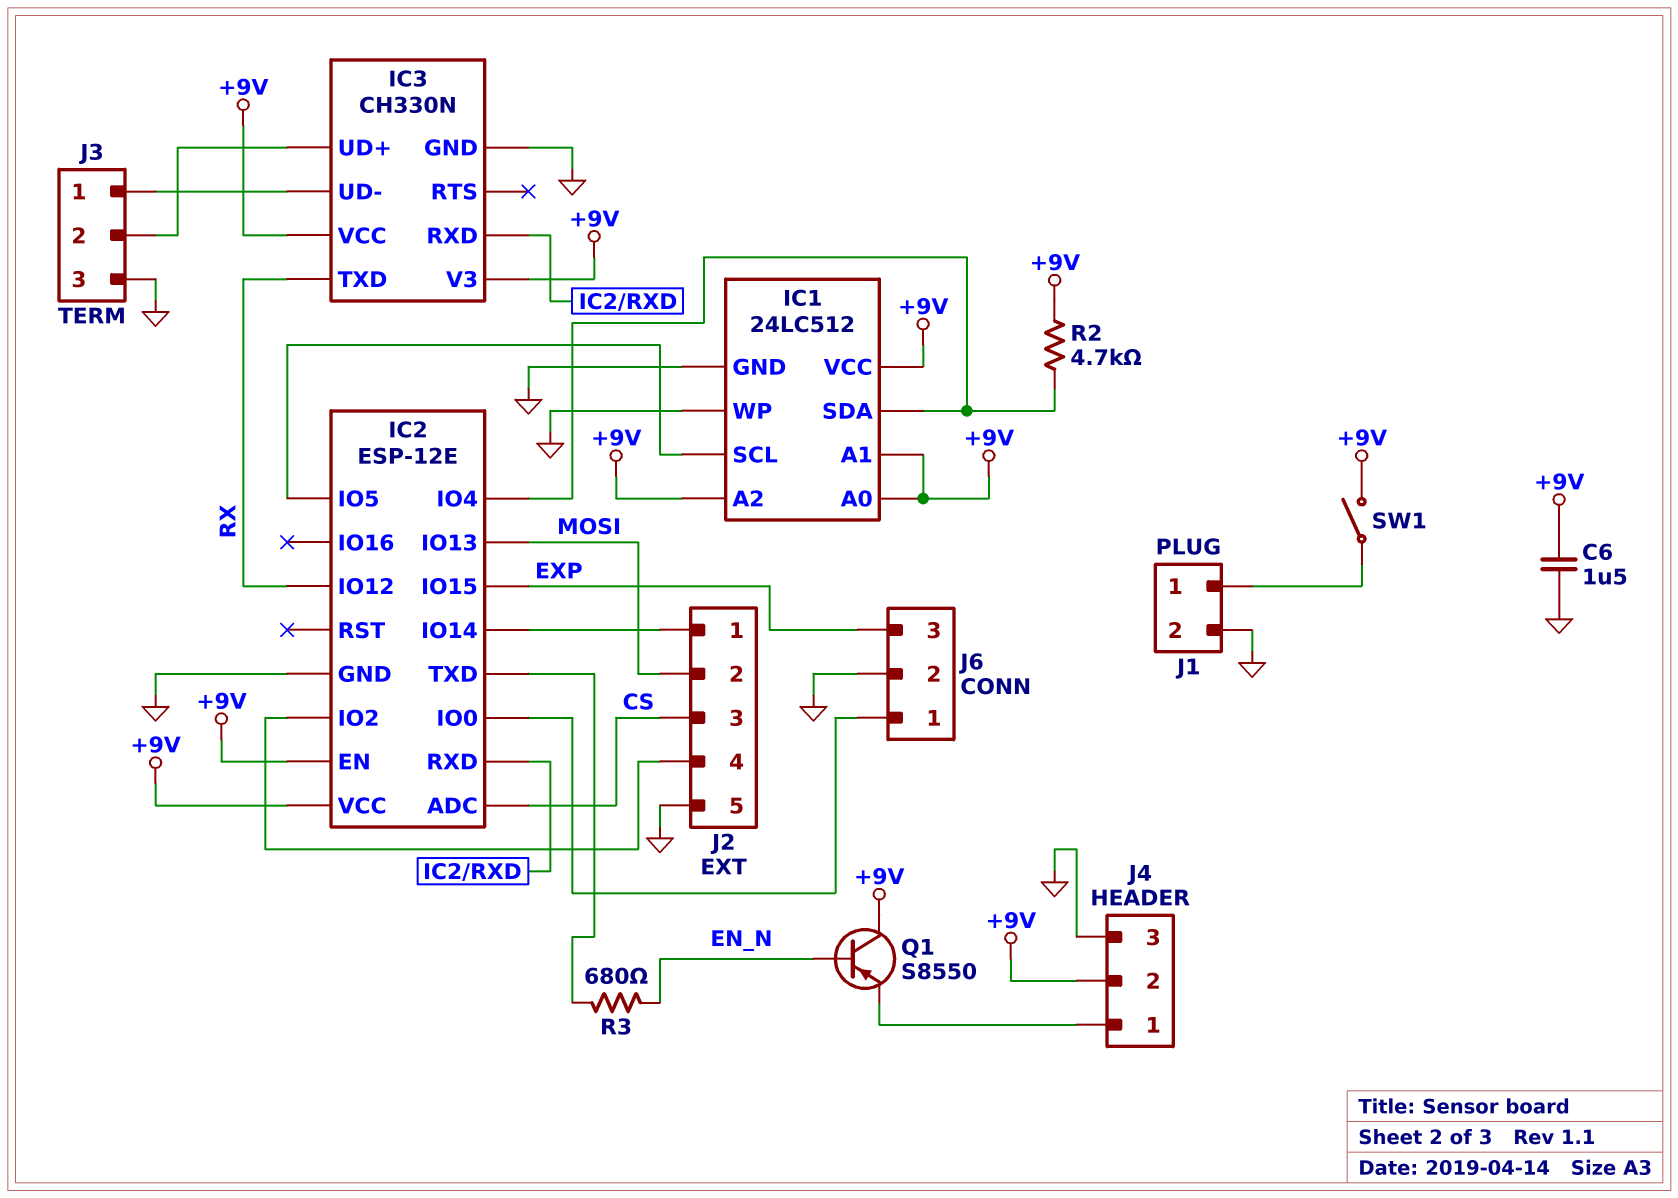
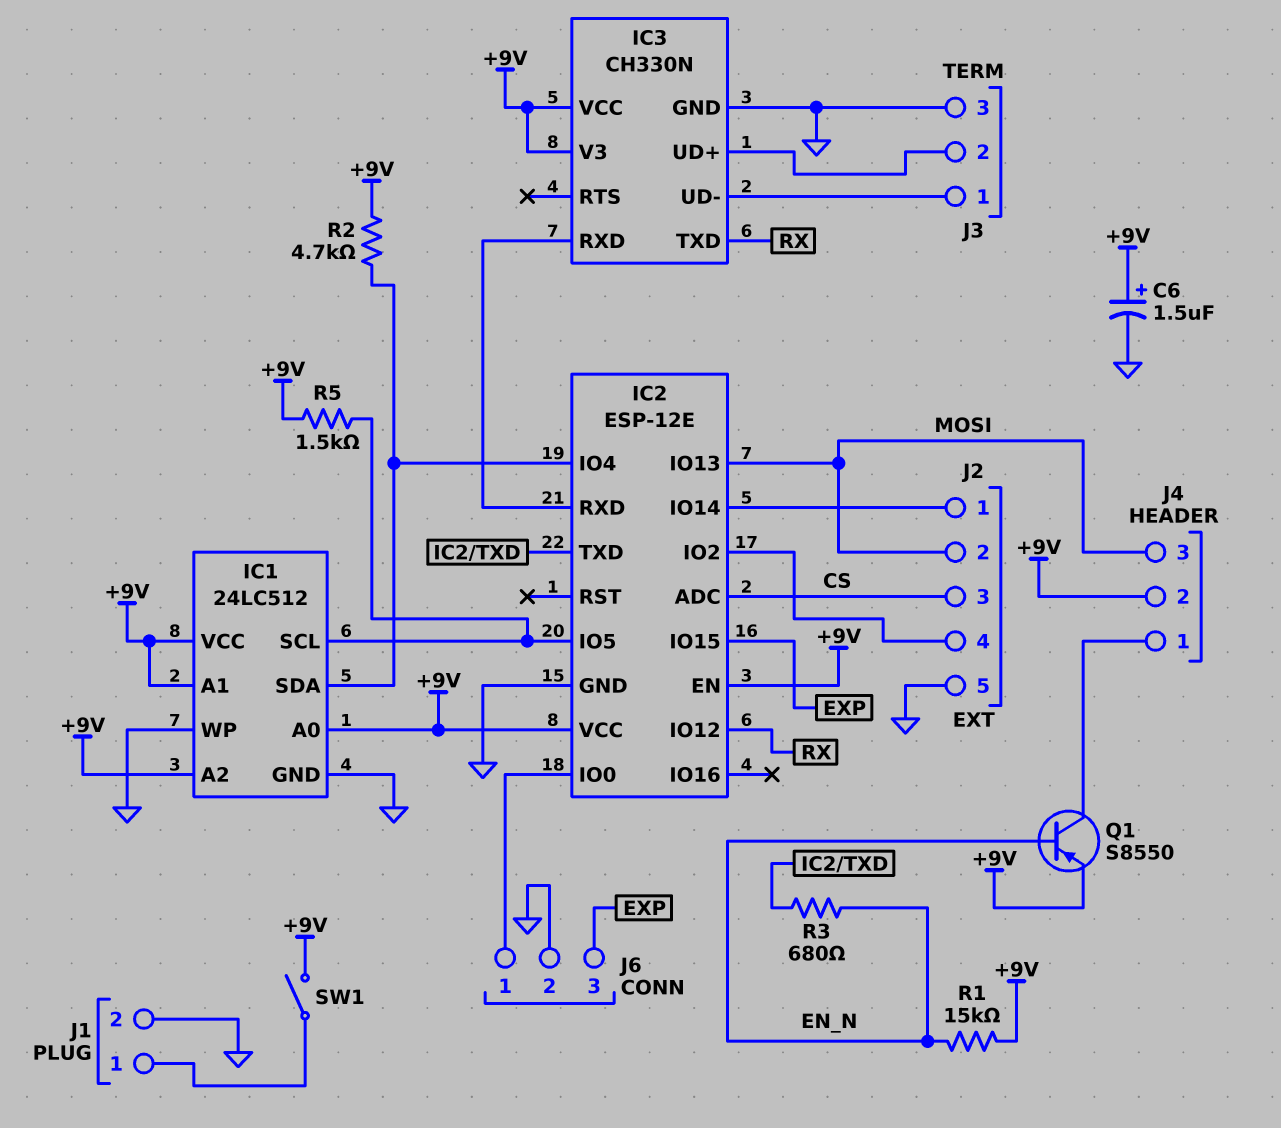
C6: 1.5uF (+9V, GND) -> 1.5uF (plus +9V, minus GND)
J4 pin 3: GND -> MOSI
Q1: PNP S8550 (B EN_N, C +9V, E J4/1) -> PNP S8550 (B EN_N, C J4/1, E +9V)
R1: none -> 15k (+9V, EN_N)
R5: none -> 1.5k (+9V, IC1/SCL)

